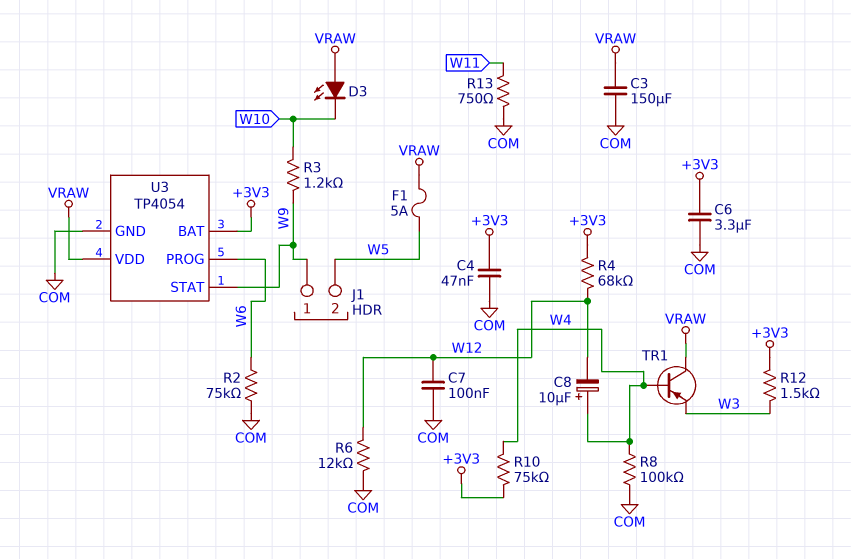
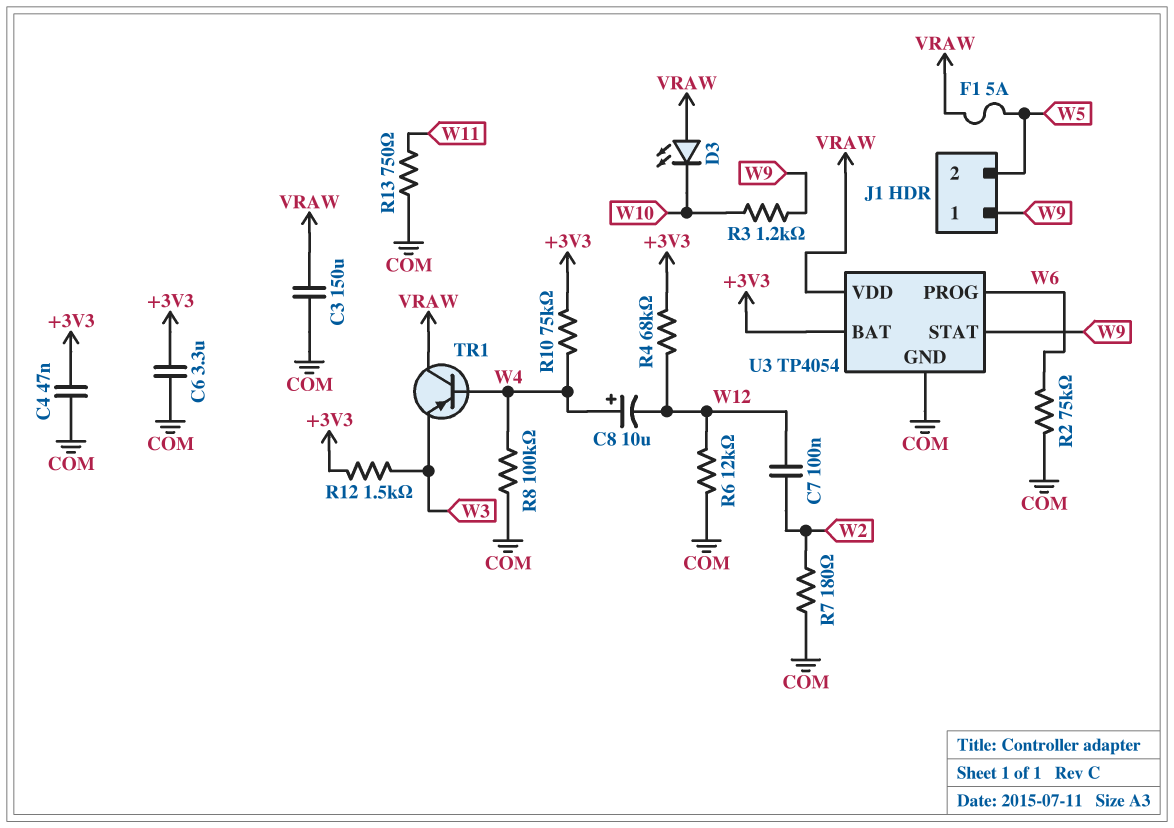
C7: 100nF (COM, W12) -> 100nF (W2, W12)
R7: none -> 180 (COM, W2)

